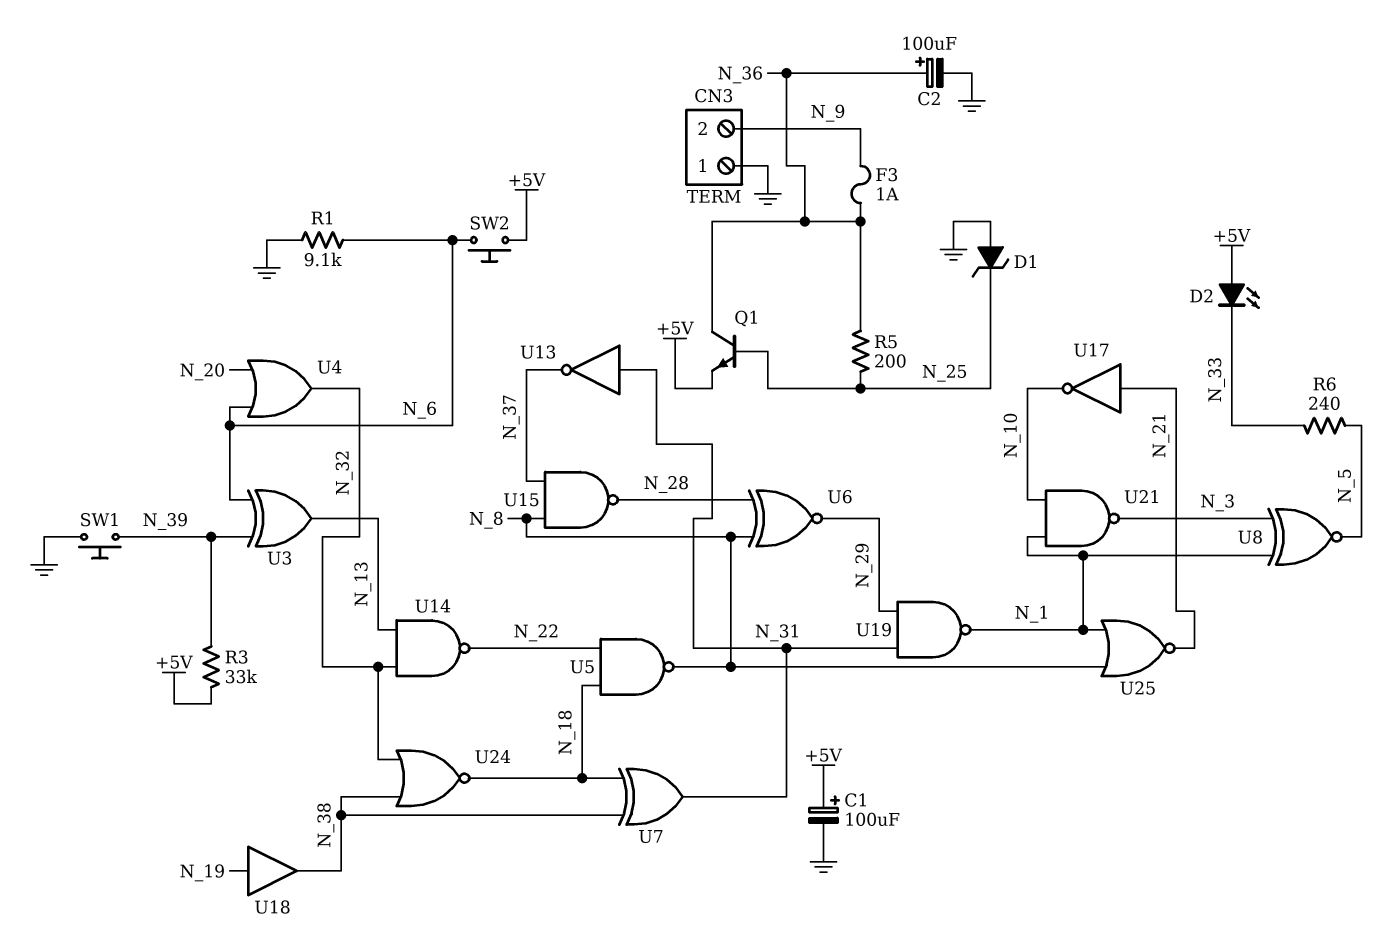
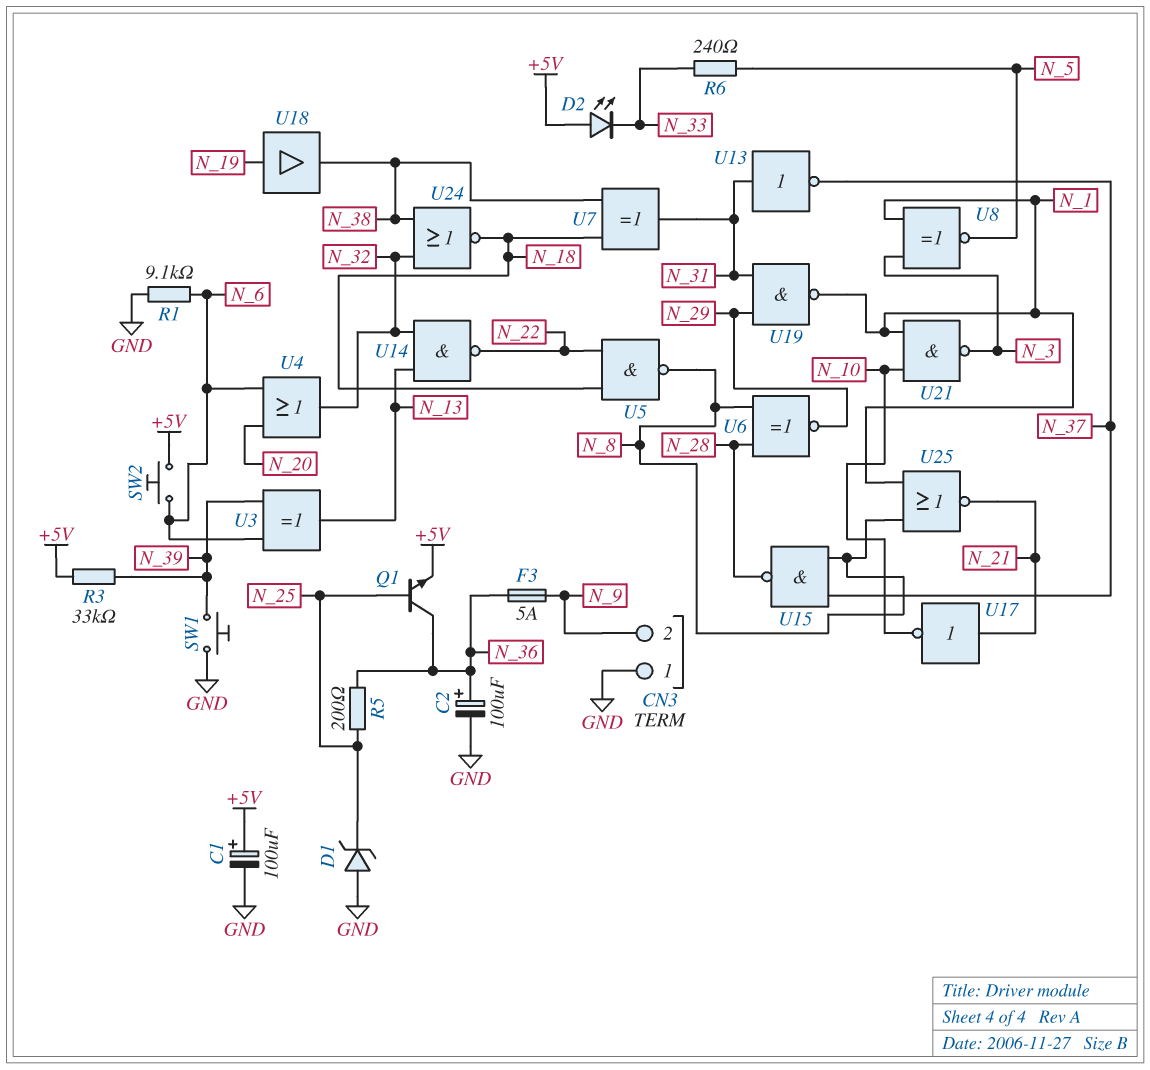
F3: 1A (N_9, N_36) -> 5A (N_9, N_36)

